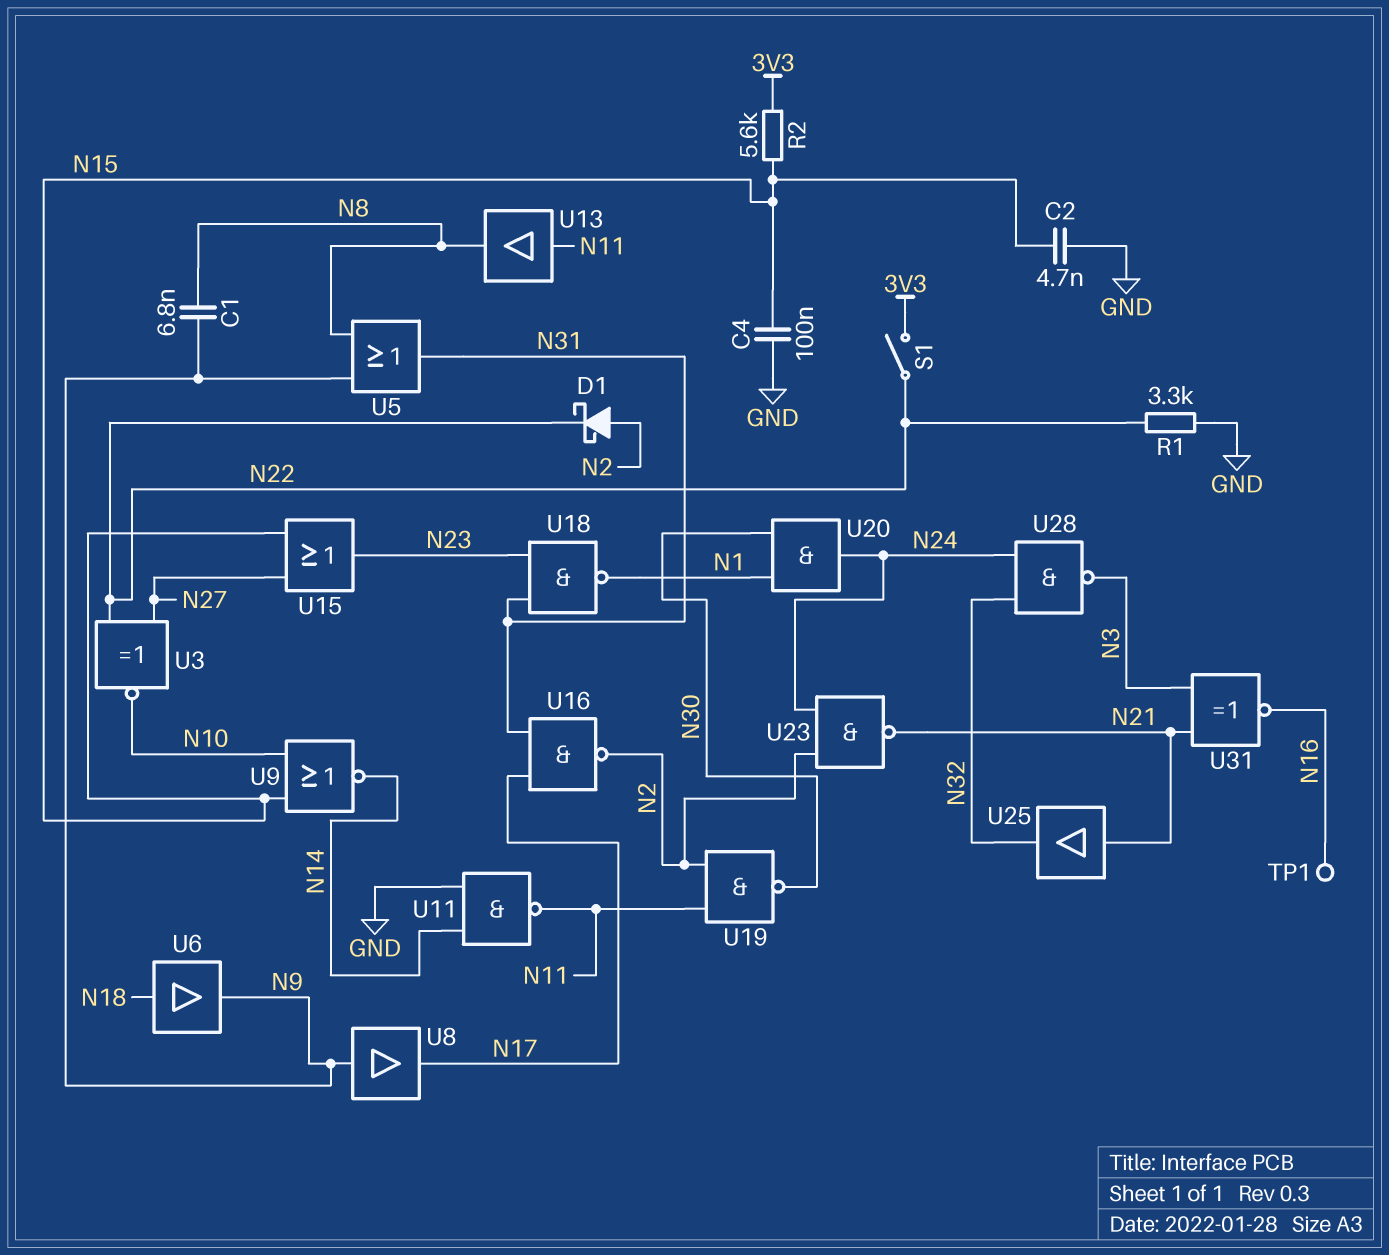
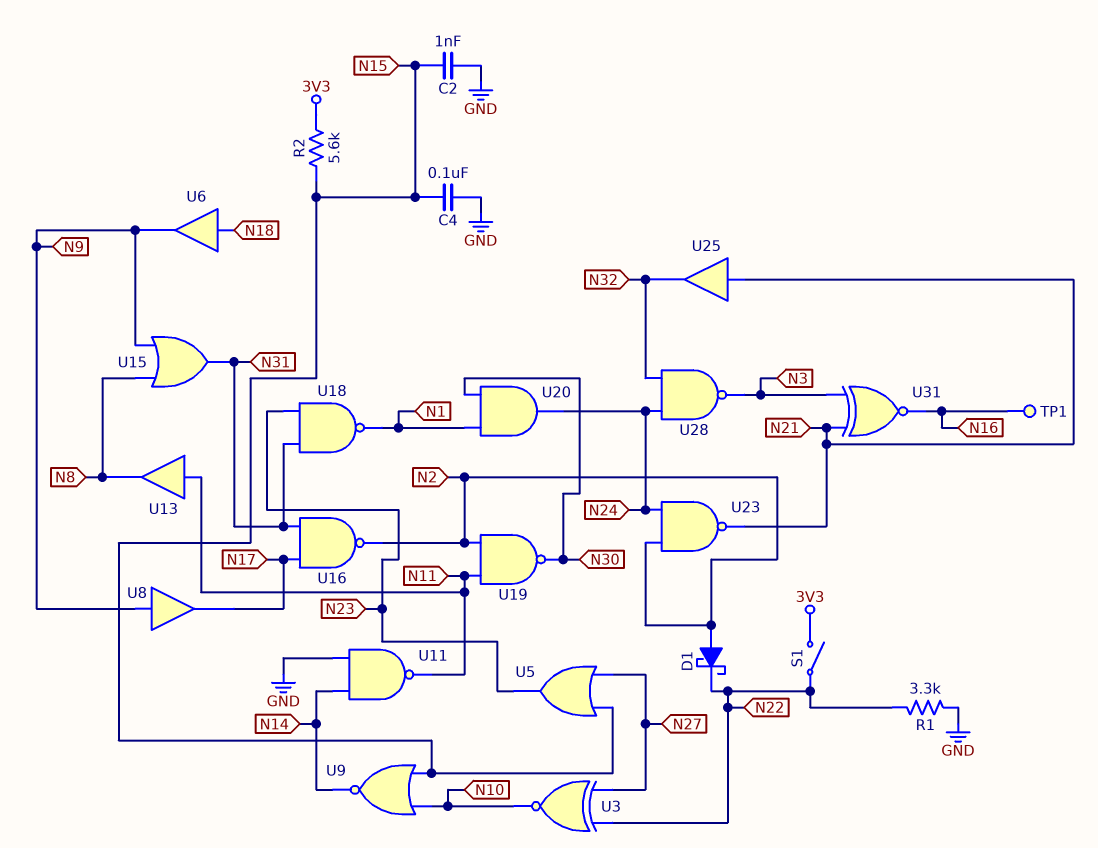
C1: 6.8nF (N8, N9) -> none
C2: 4.7nF (GND, N15) -> 1nF (GND, N15)
U5: OR (in N8, in N9, out N31) -> OR (in N15, in N27, out N23)
U15: OR (in N15, in N27, out N23) -> OR (in N8, in N9, out N31)

